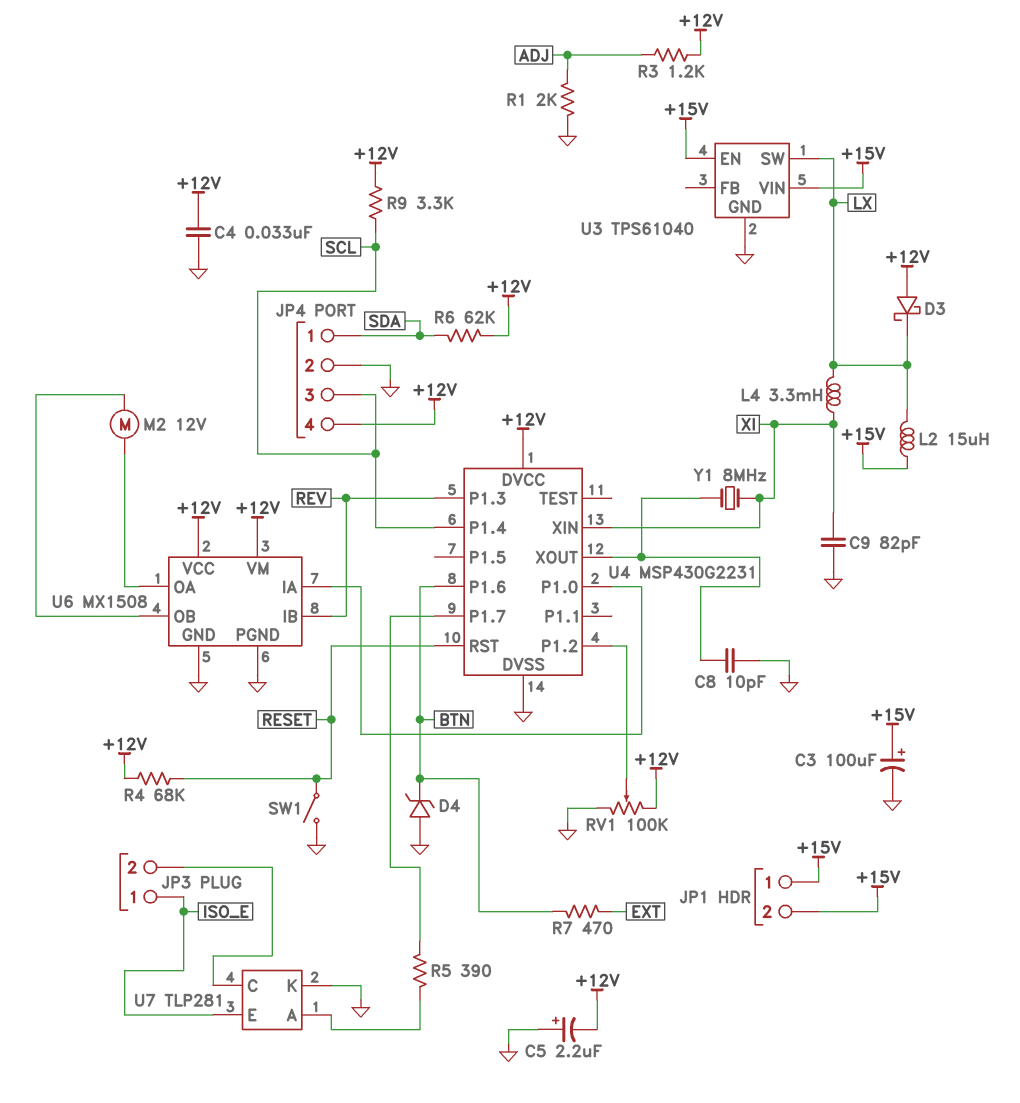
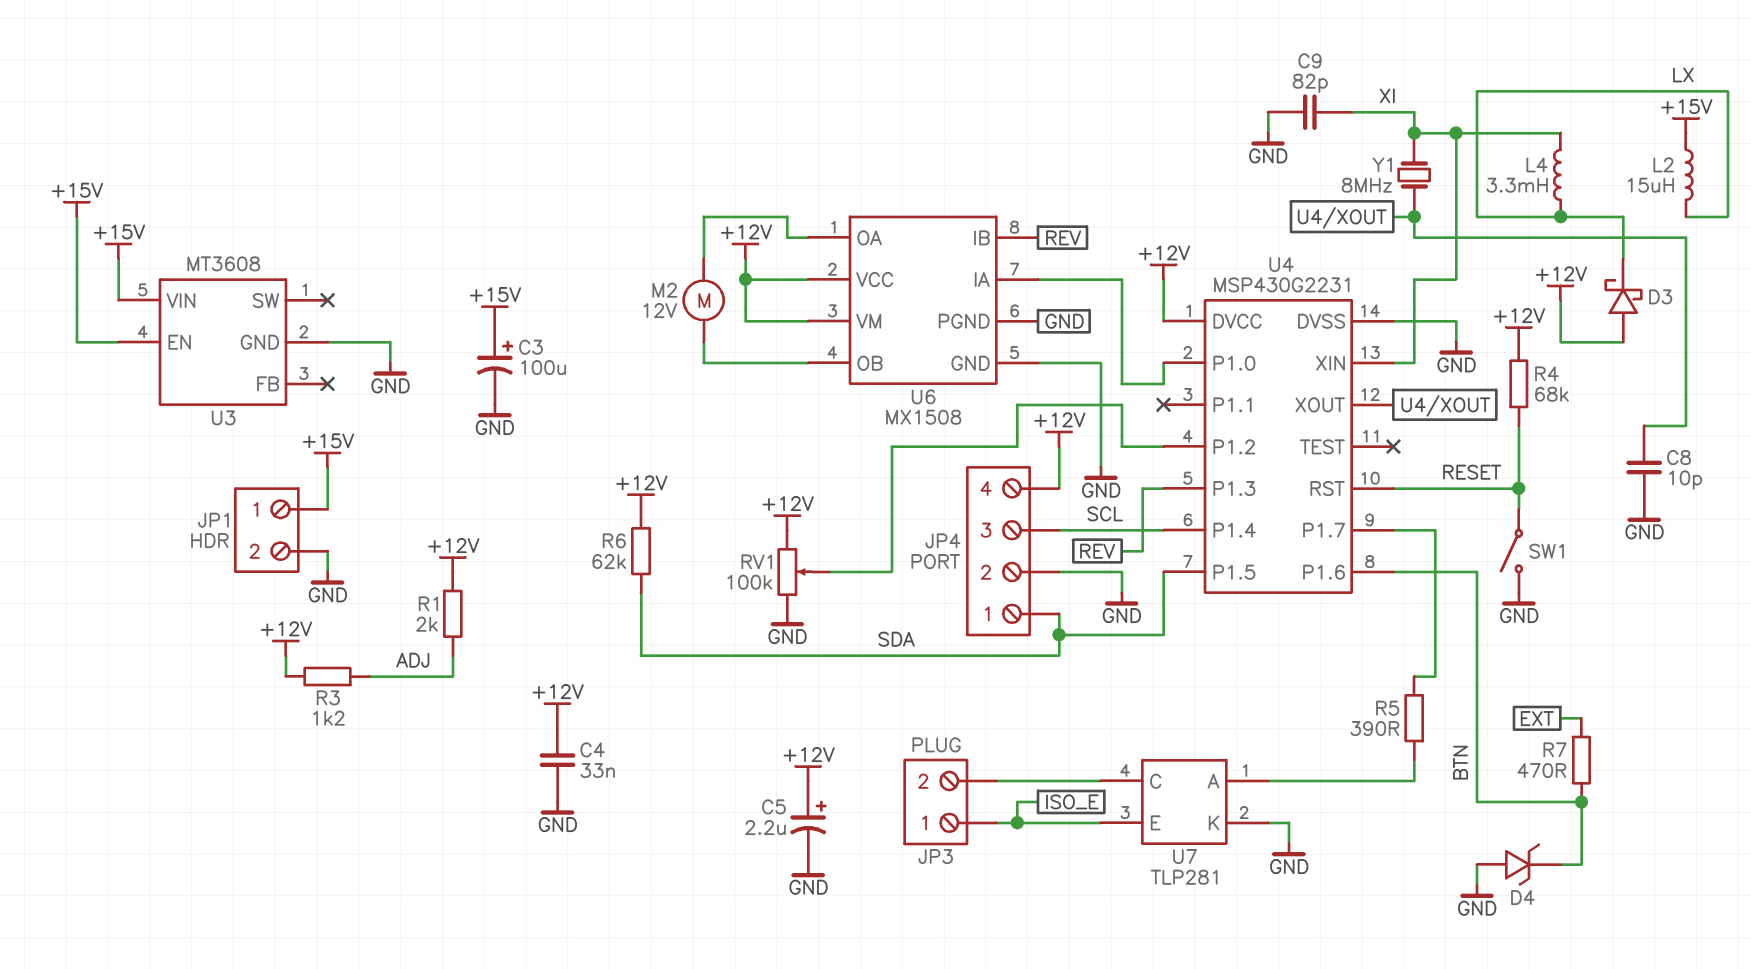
C5: 2.2uF (plus GND, minus +12V) -> 2.2uF (plus +12V, minus GND)
JP1 pin 2: +15V -> GND
R1: 2k (ADJ, GND) -> 2k (+12V, ADJ)
R9: 3.3k (+12V, SCL) -> none
U3: TPS61040 -> MT3608
U3 pin SW: LX -> none
U4 pin P1.5: none -> SDA

